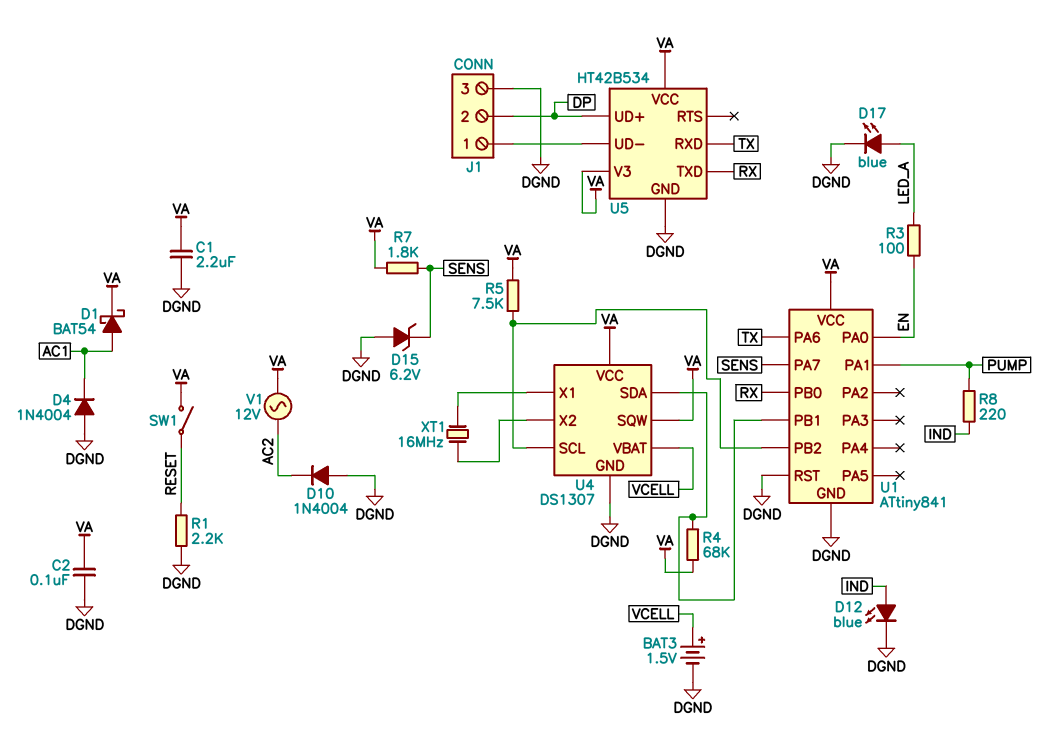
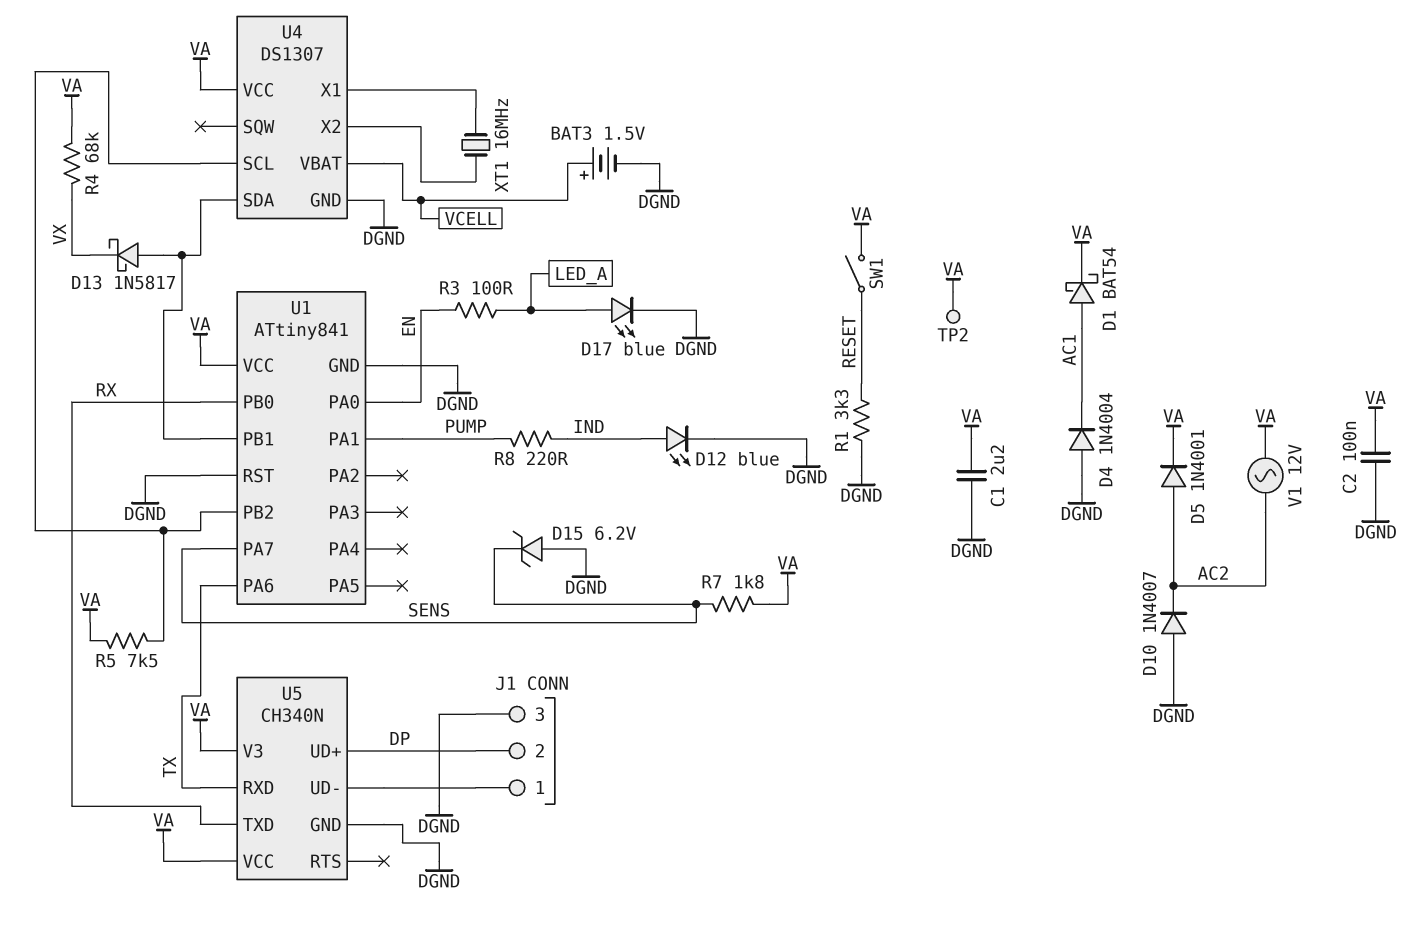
D5: none -> diode 1N4001 (A AC2, K VA)
D10: diode 1N4004 (A DGND, K AC2) -> diode 1N4007 (A DGND, K AC2)
D13: none -> schottky 1N5817 (A U1/PB1, K VX)
R1: 2.2k (DGND, RESET) -> 3.3k (DGND, RESET)
R4: 68k (U1/PB1, VA) -> 68k (VA, VX)
TP2: none -> test point (VA)
U4 pin SQW: VA -> none
U5: HT42B534 -> CH340N

